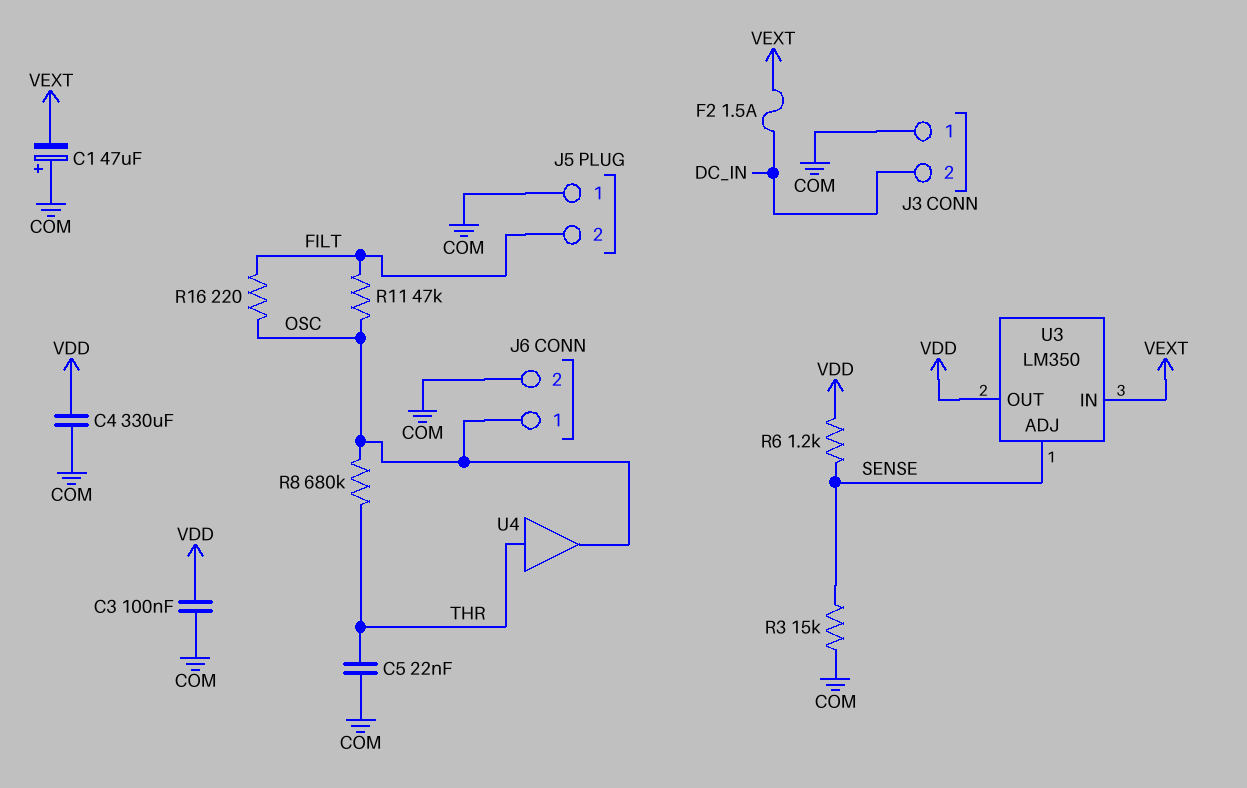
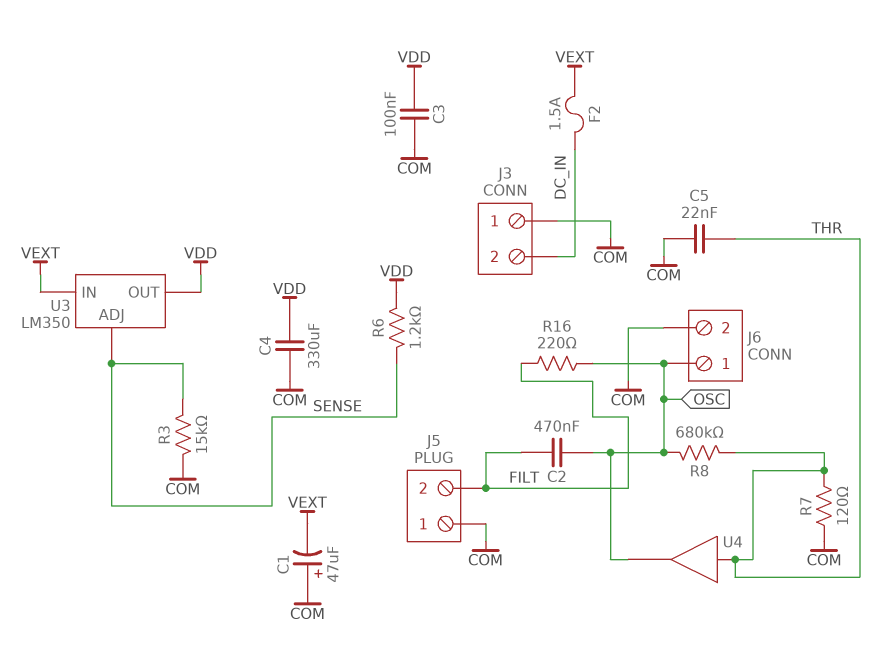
C2: none -> 470nF (FILT, OSC)
R7: none -> 120 (COM, THR)
R11: 47k (FILT, OSC) -> none

